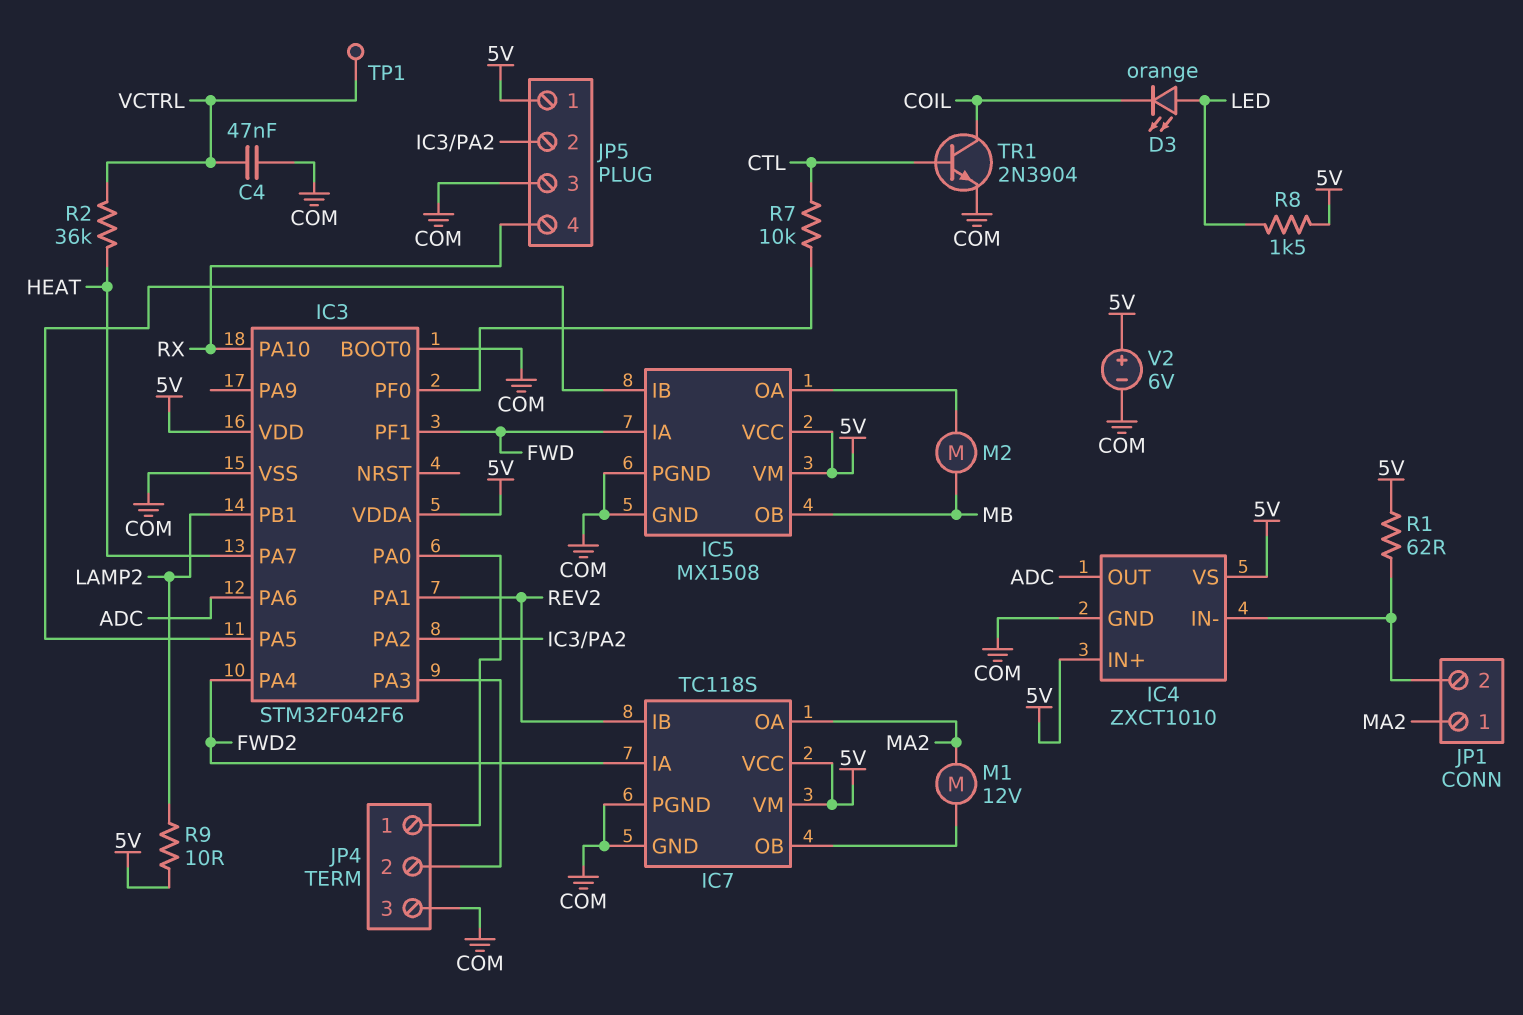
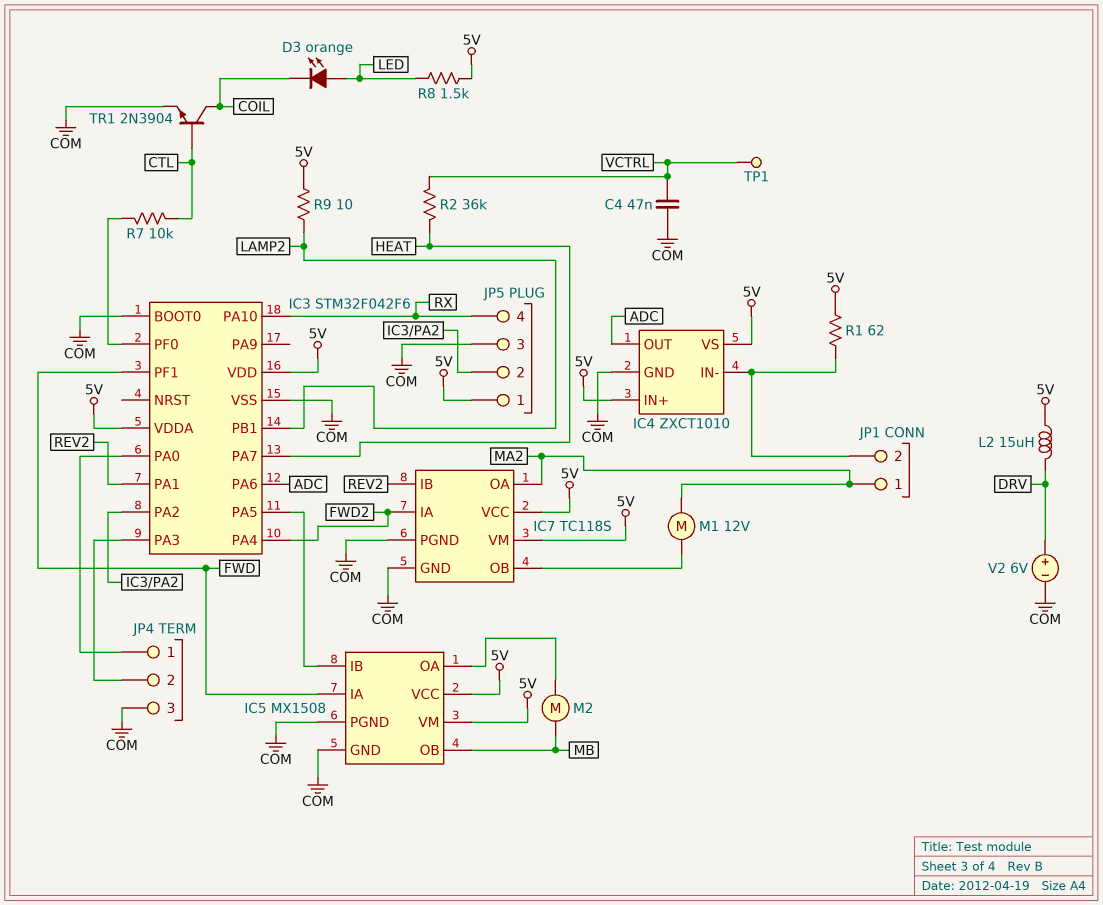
L2: none -> 15uH (5V, DRV)
V2: 6V (plus 5V, minus COM) -> 6V (plus DRV, minus COM)

